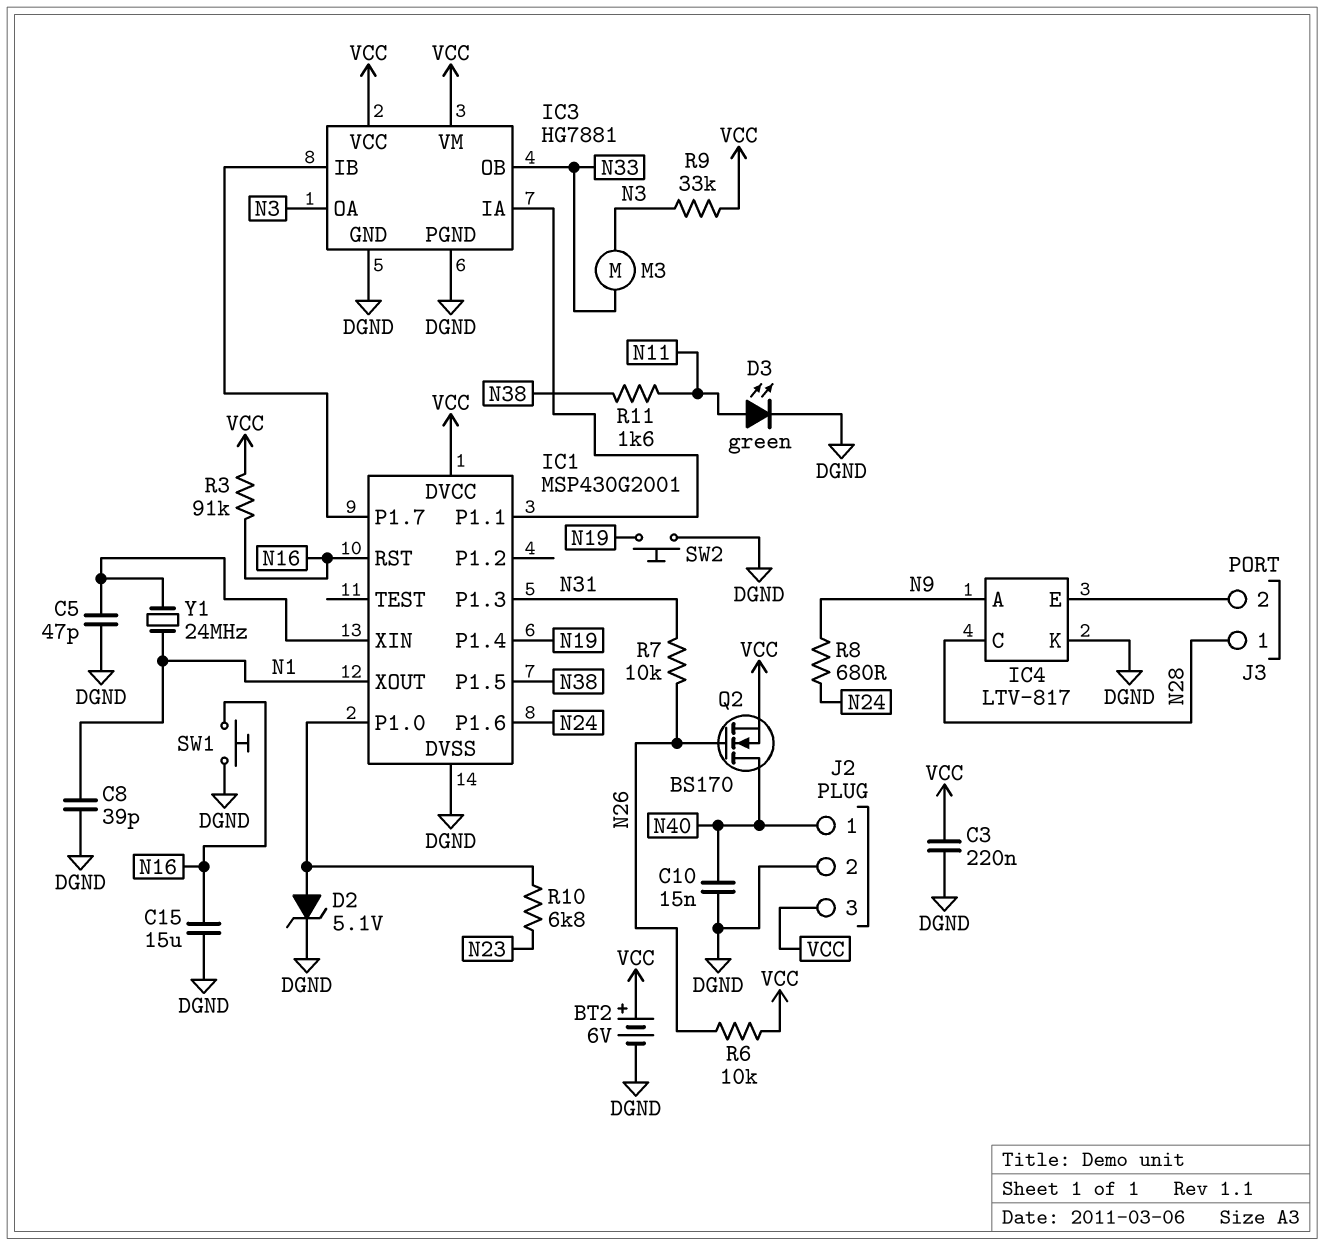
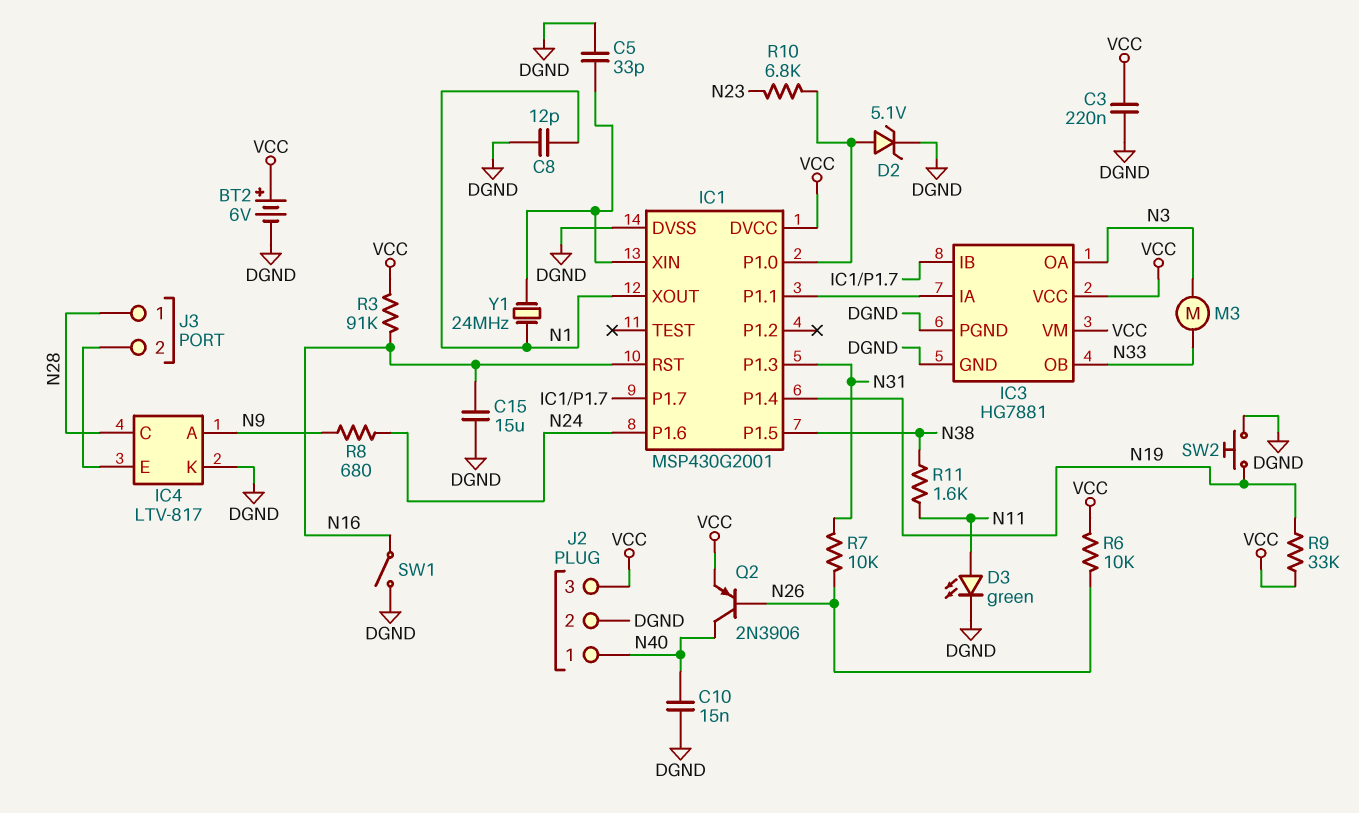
C5: 47pF (DGND, IC1/XIN) -> 33pF (DGND, IC1/XIN)
C8: 39pF (DGND, N1) -> 12pF (DGND, N1)
Q2: NMOS BS170 (G N26, D N40, S VCC) -> PNP 2N3906 (B N26, C N40, E VCC)
R9: 33k (N3, VCC) -> 33k (N19, VCC)
SW1: button (DGND, N16) -> switch (DGND, N16)

